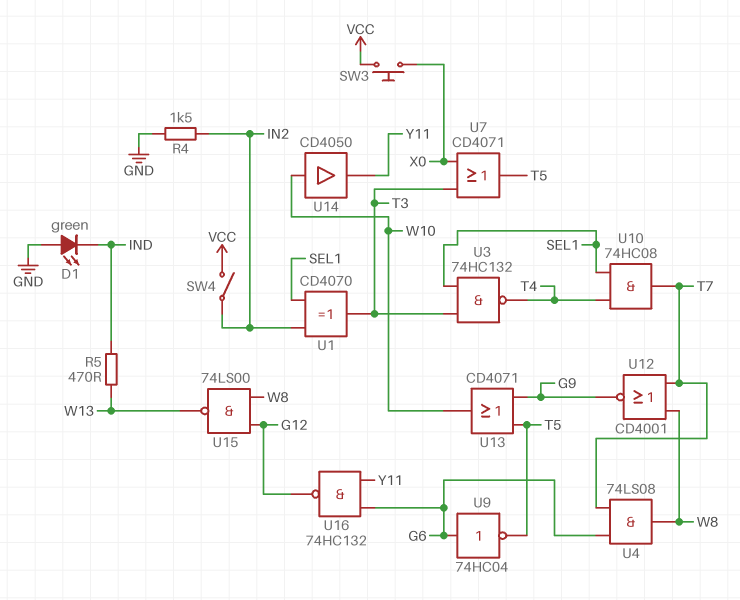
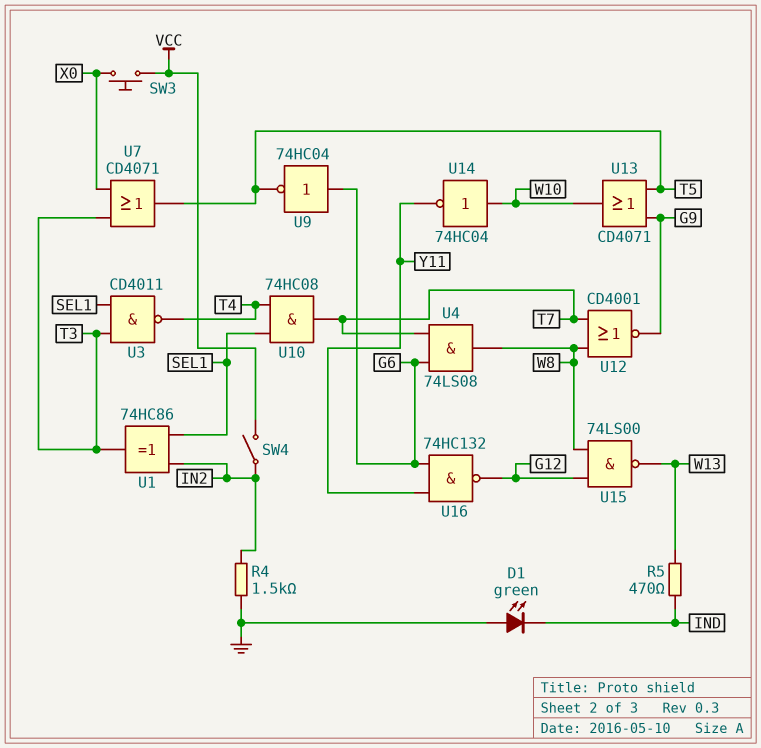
U1: XOR CD4070 (in IN2, in SEL1, out T3) -> XOR 74HC86 (in IN2, in SEL1, out T3)
U3: NAND 74HC132 (in SEL1, in T3, out T4) -> NAND CD4011 (in SEL1, in T3, out T4)
U14: buffer CD4050 (in W10, out Y11) -> NOT 74HC04 (in W10, out Y11)

